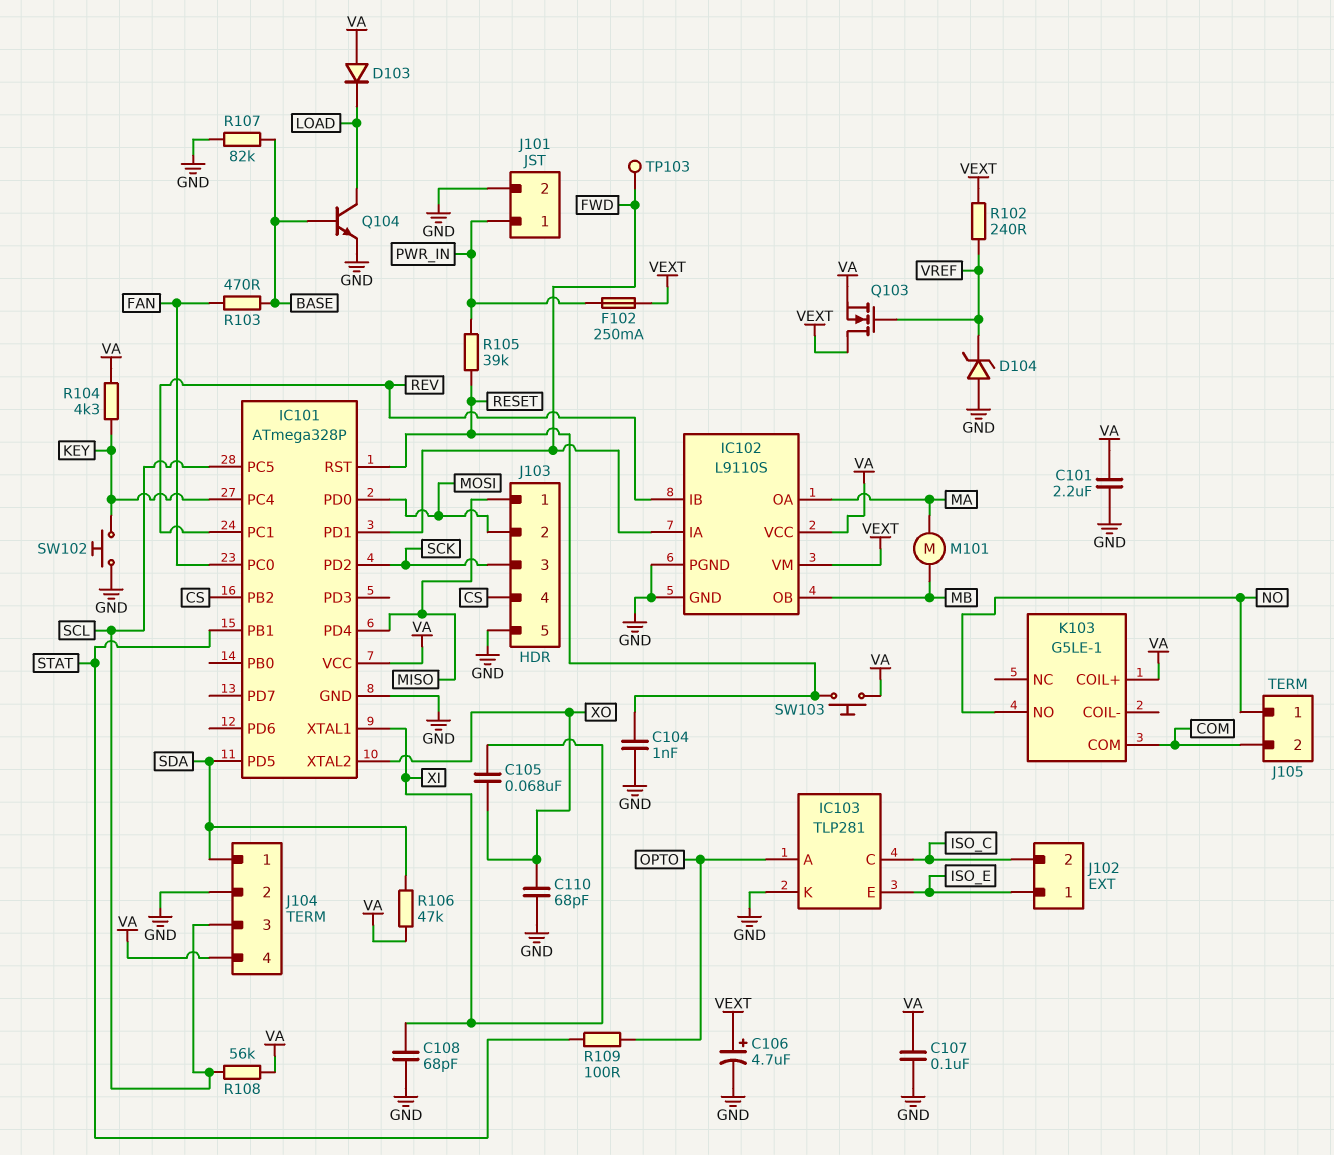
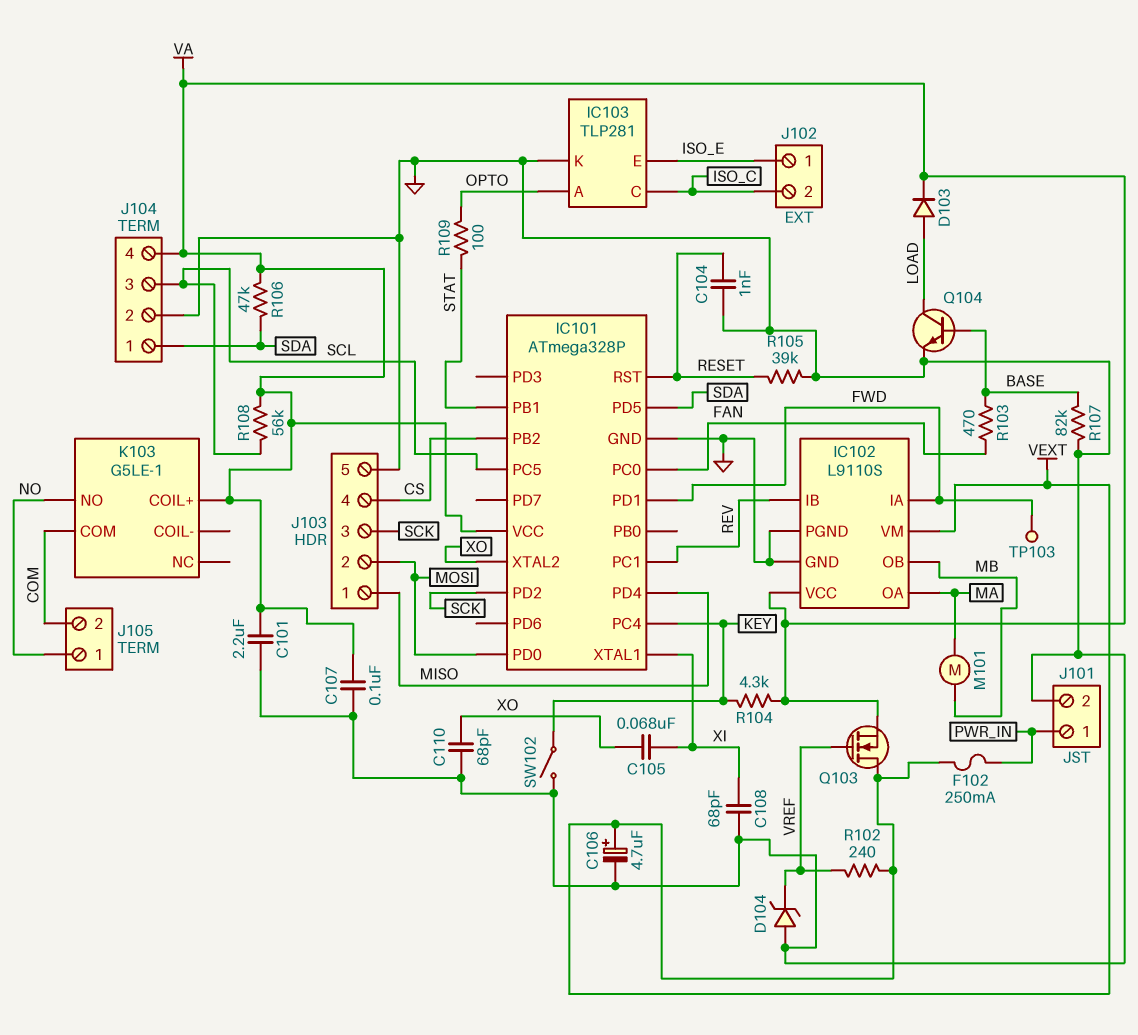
D103: diode (A VA, K LOAD) -> diode (A LOAD, K VA)
R105: 39k (PWR_IN, RESET) -> 39k (GND, RESET)
SW102: button (GND, KEY) -> switch (GND, KEY)
SW103: button (RESET, VA) -> none

